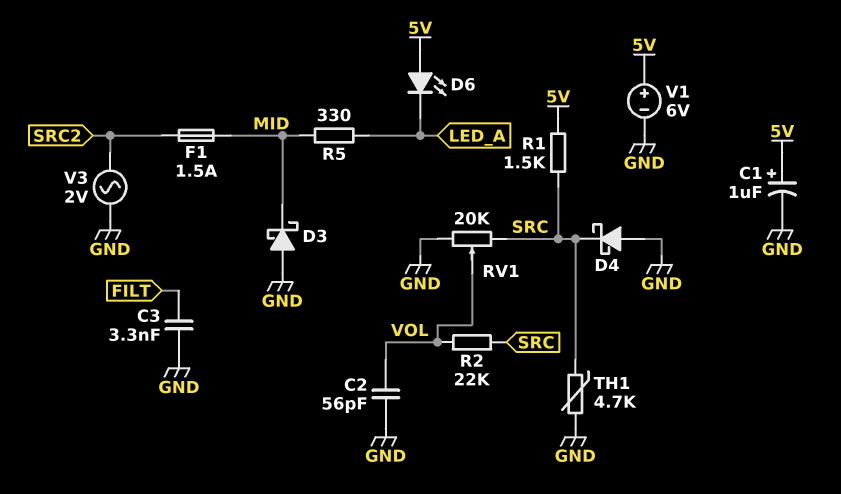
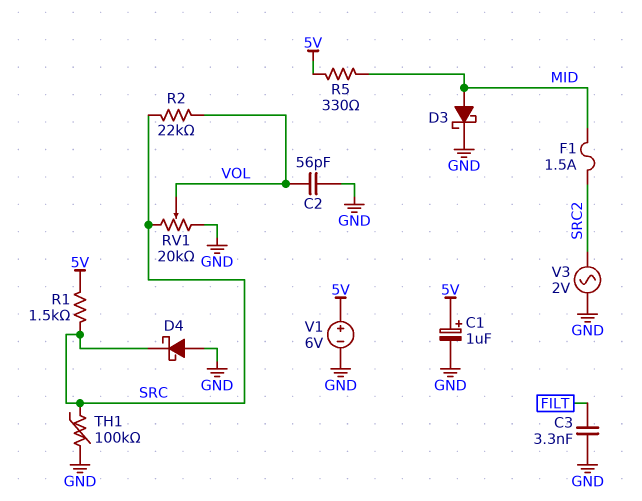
D3: schottky (A GND, K MID) -> schottky (A MID, K GND)
D6: LED (A 5V, K LED_A) -> none
R5: 330 (LED_A, MID) -> 330 (5V, MID)
TH1: 4.7k (GND, SRC) -> 100k (GND, SRC)

